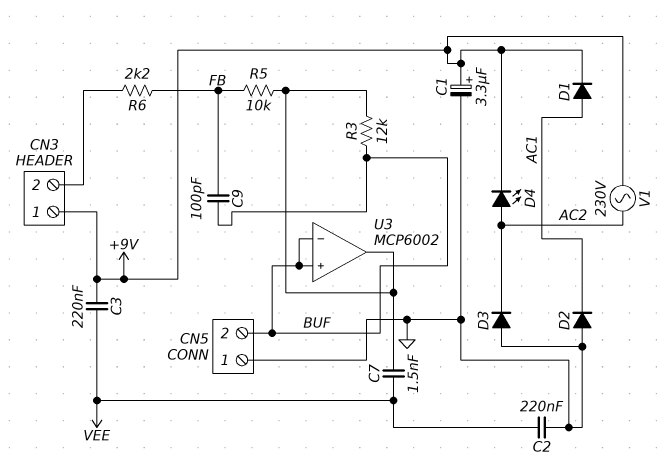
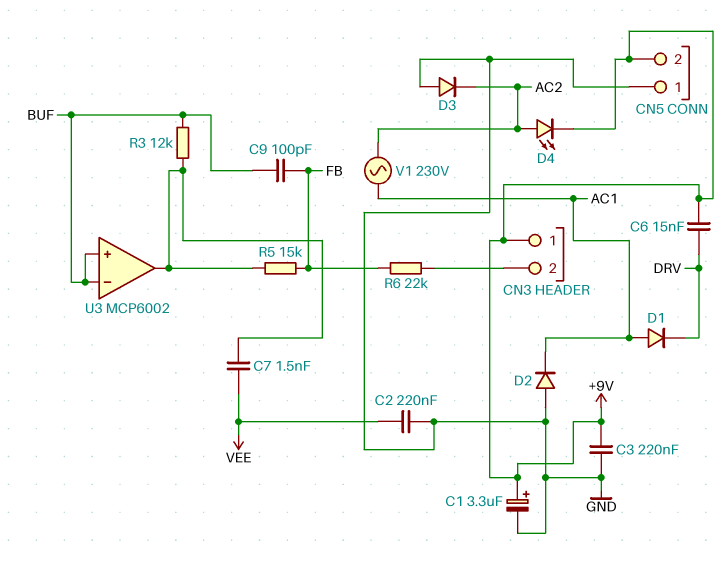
C3: 220nF (+9V, VEE) -> 220nF (+9V, GND)
C6: none -> 15nF (+9V, DRV)
CN5 pin 2: BUF -> +9V
D1: diode (A AC1, K +9V) -> diode (A AC1, K DRV)
R5: 10k (FB, U3/out) -> 15k (FB, U3/out)
R6: 2.2k (CN3/2, FB) -> 22k (CN3/2, FB)
V1: AC 230V (+9V, AC2) -> AC 230V (AC1, AC2)

